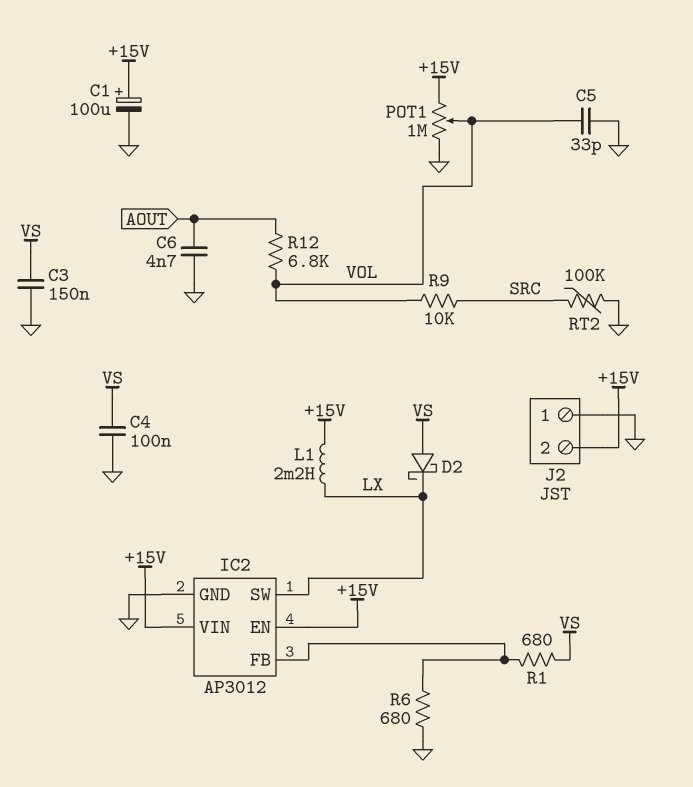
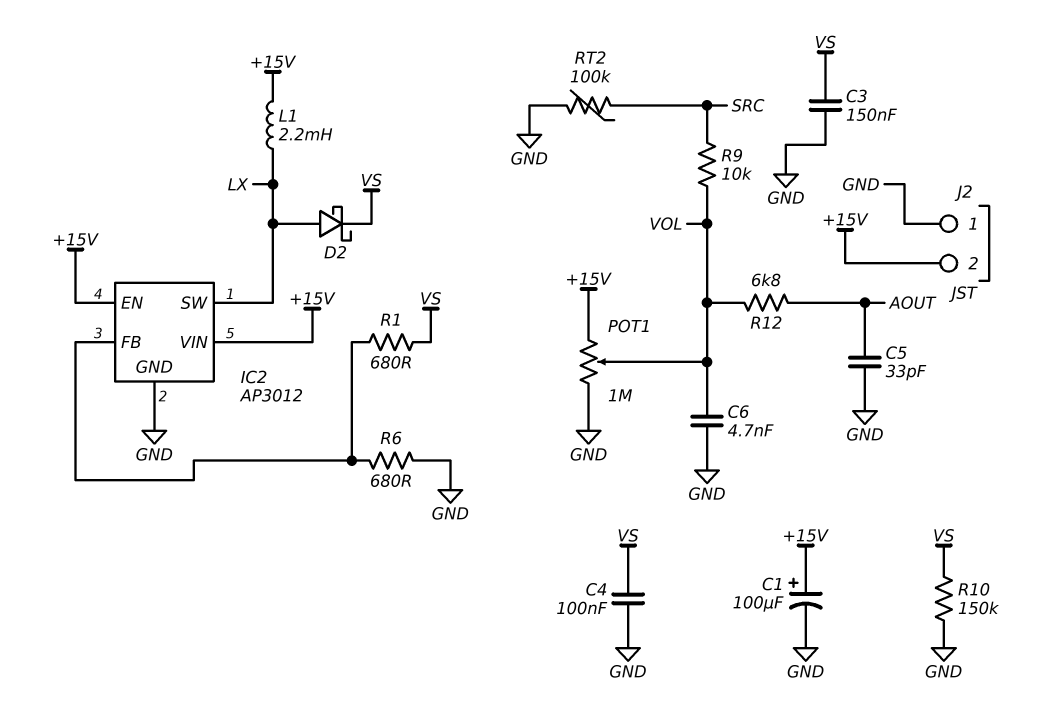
C5: 33pF (GND, VOL) -> 33pF (AOUT, GND)
C6: 4.7nF (AOUT, GND) -> 4.7nF (GND, VOL)
D2: schottky (A VS, K LX) -> schottky (A LX, K VS)
R10: none -> 150k (GND, VS)

